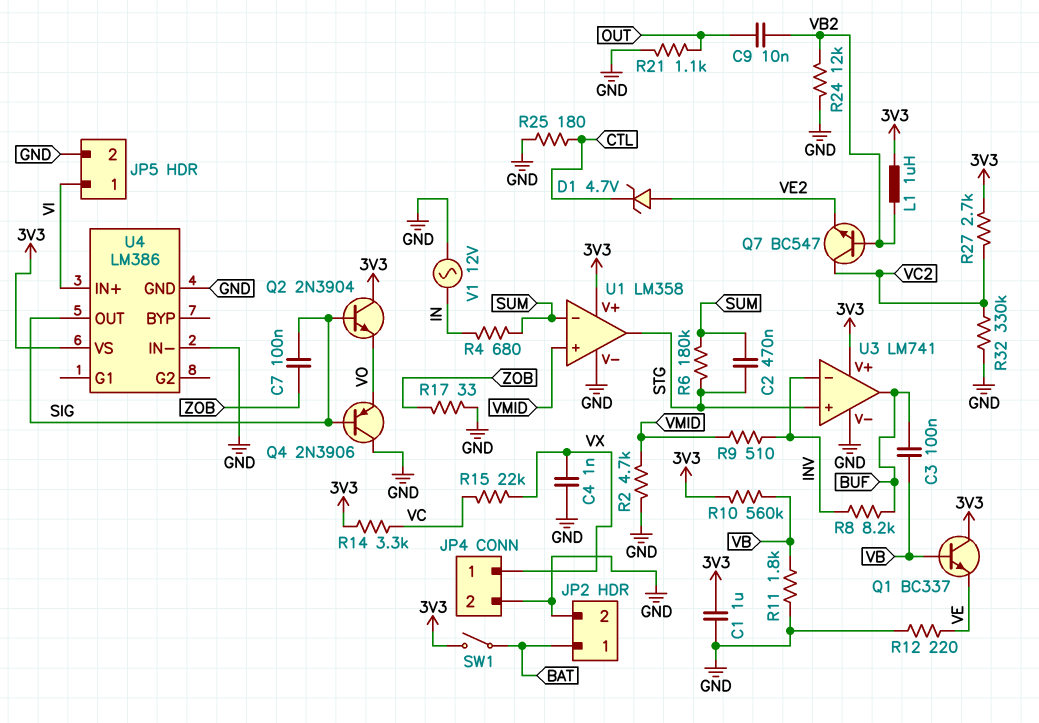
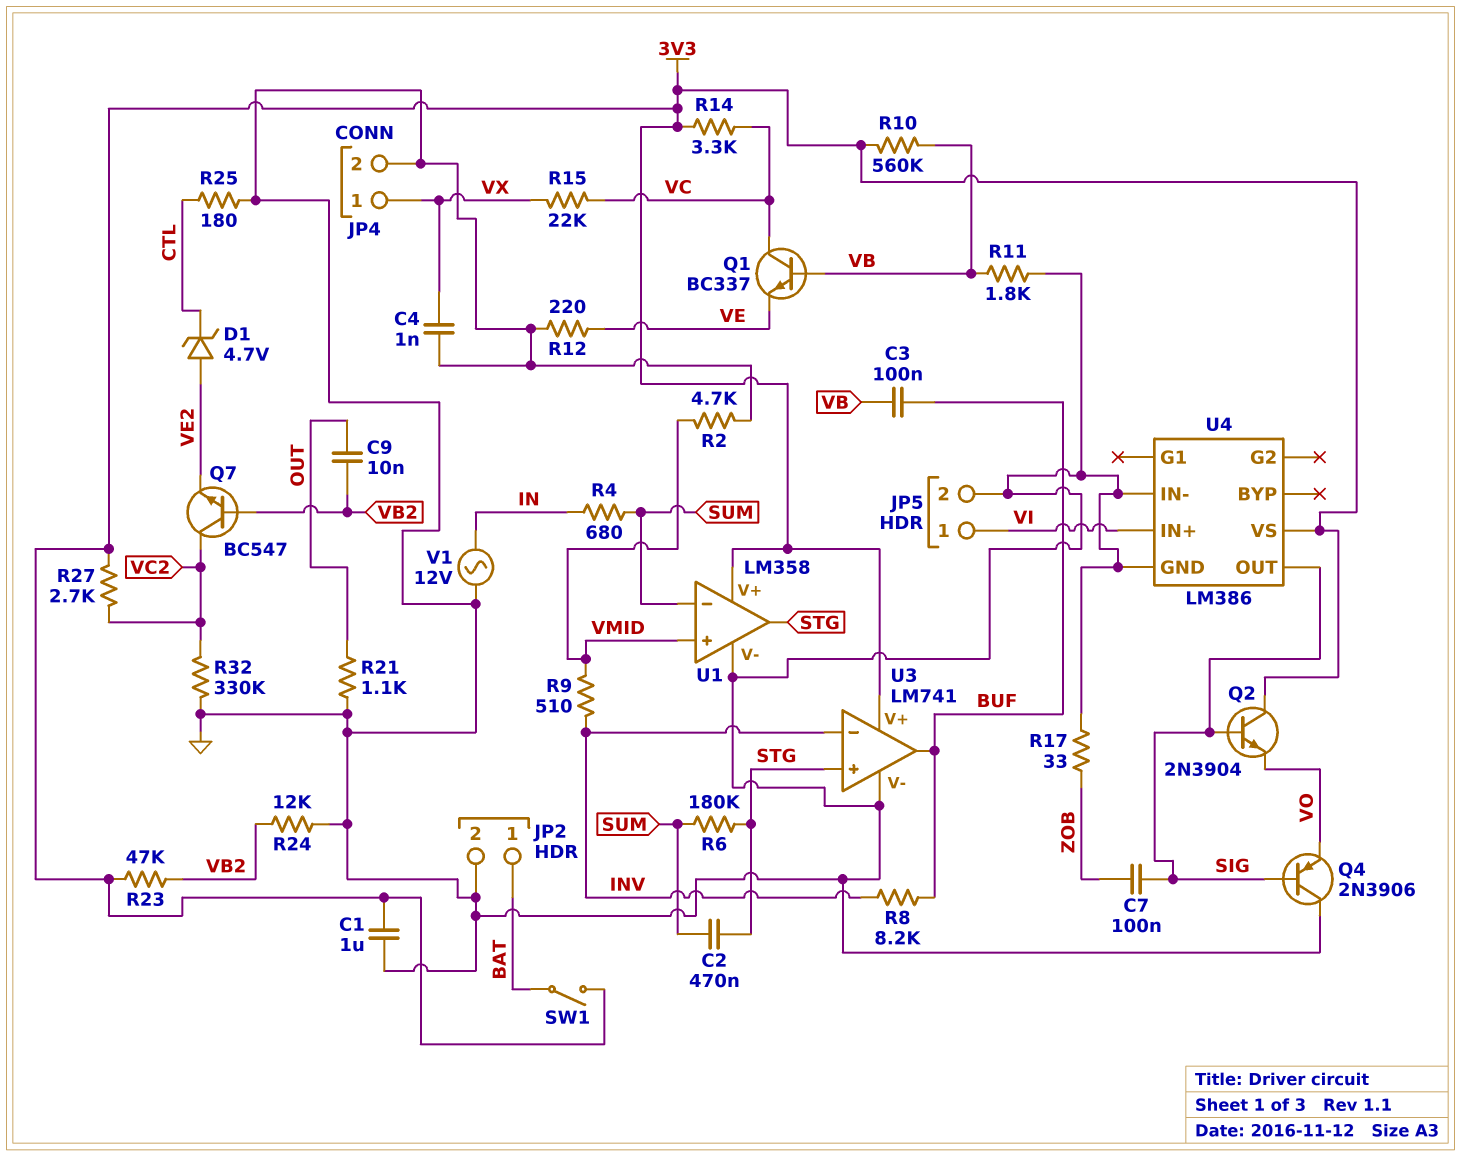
L1: 1uH (3V3, VB2) -> none
Q1: NPN BC337 (B VB, C 3V3, E VE) -> NPN BC337 (B VB, C VC, E VE)
R23: none -> 47k (3V3, VB2)

